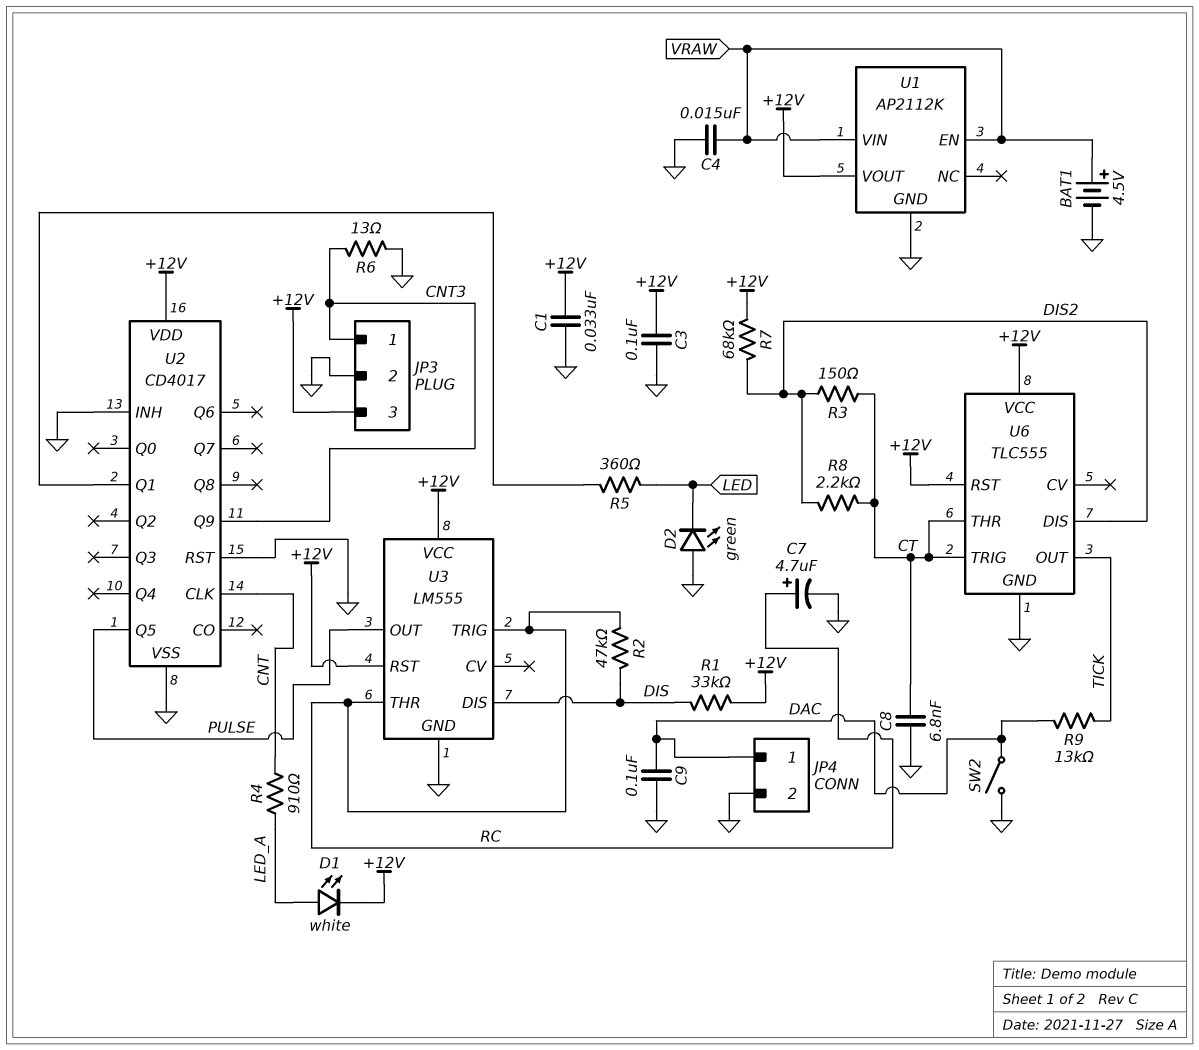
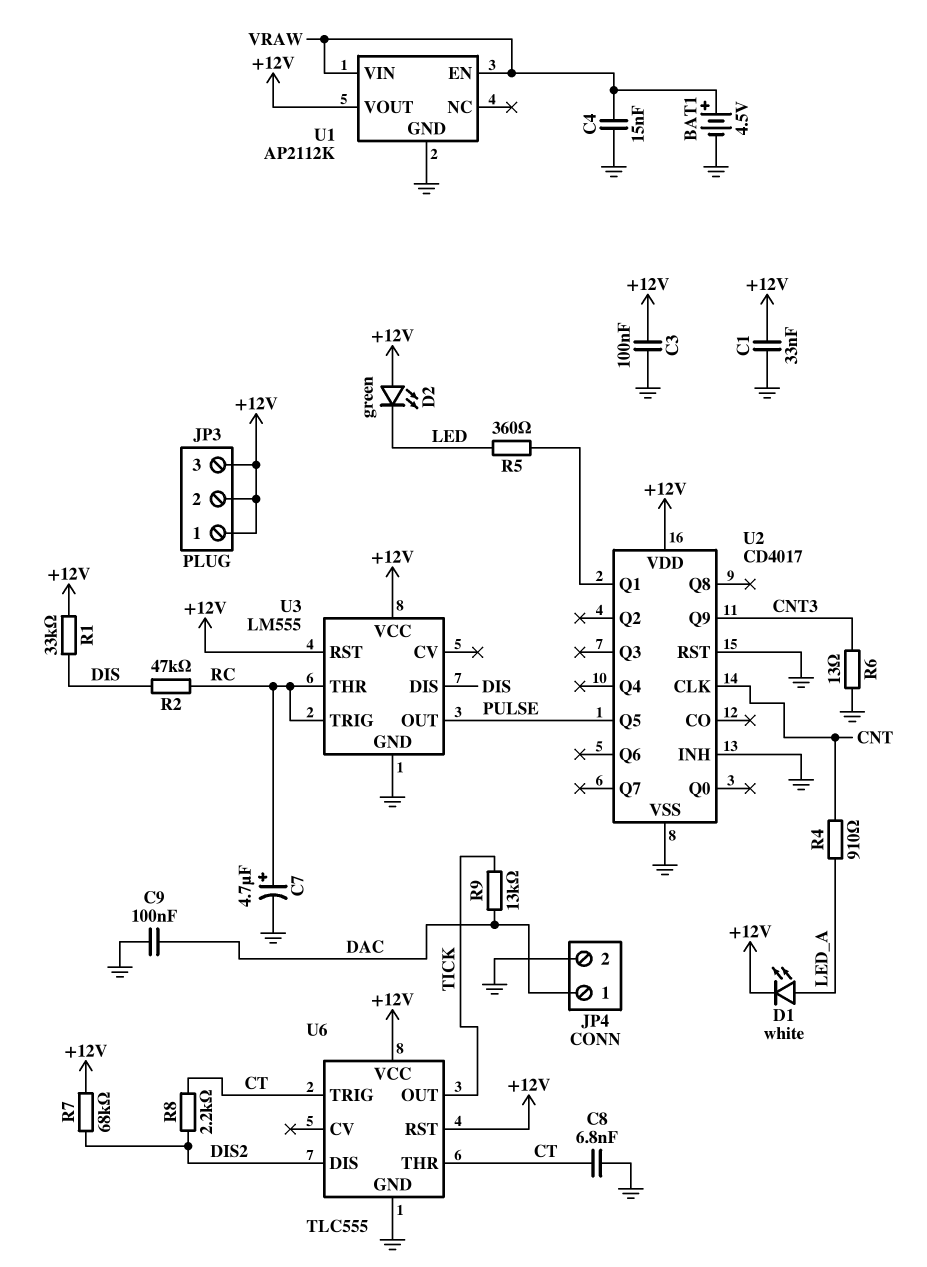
D2: LED green (A GND, K LED) -> LED green (A +12V, K LED)
JP3 pin 1: CNT3 -> +12V
JP3 pin 2: GND -> +12V
R3: 150 (CT, DIS2) -> none
SW2: switch (DAC, GND) -> none

